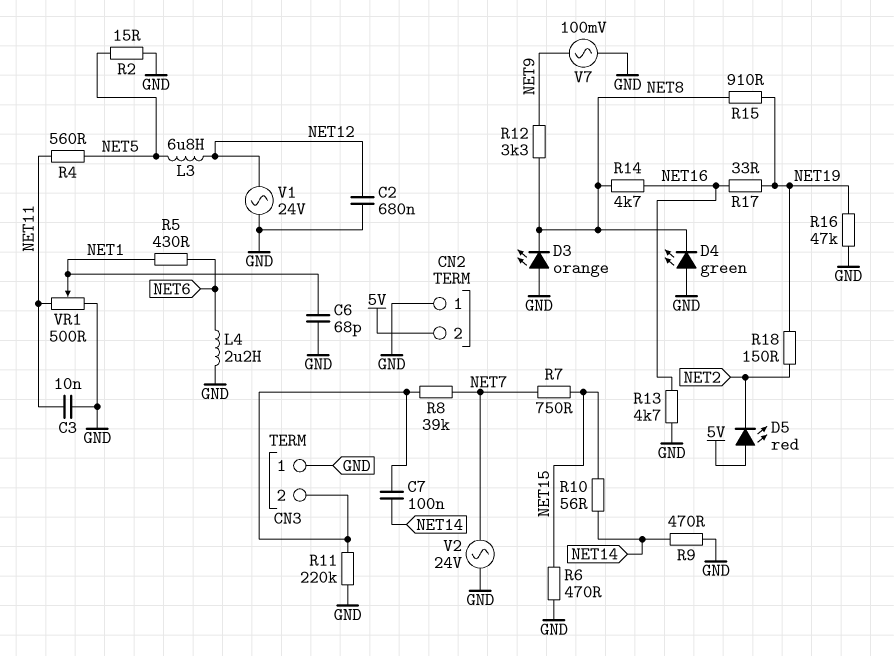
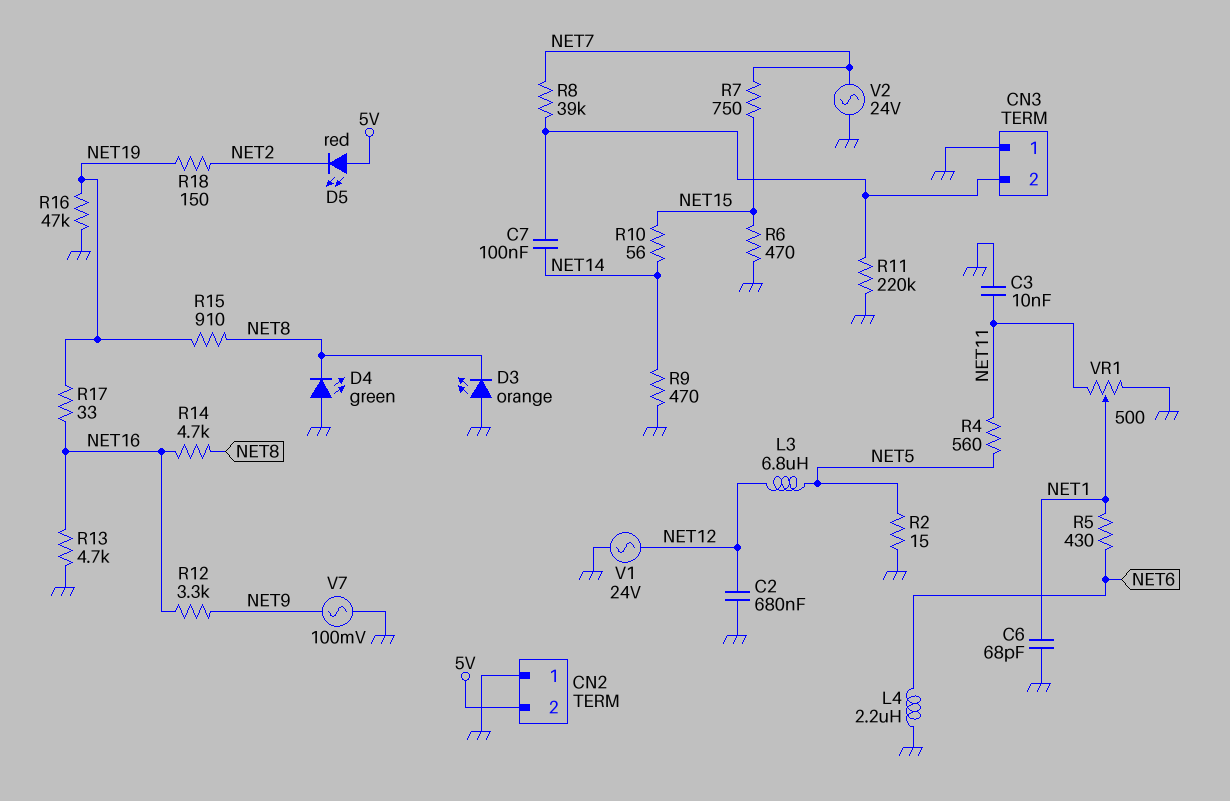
R12: 3.3k (NET8, NET9) -> 3.3k (NET9, NET16)

